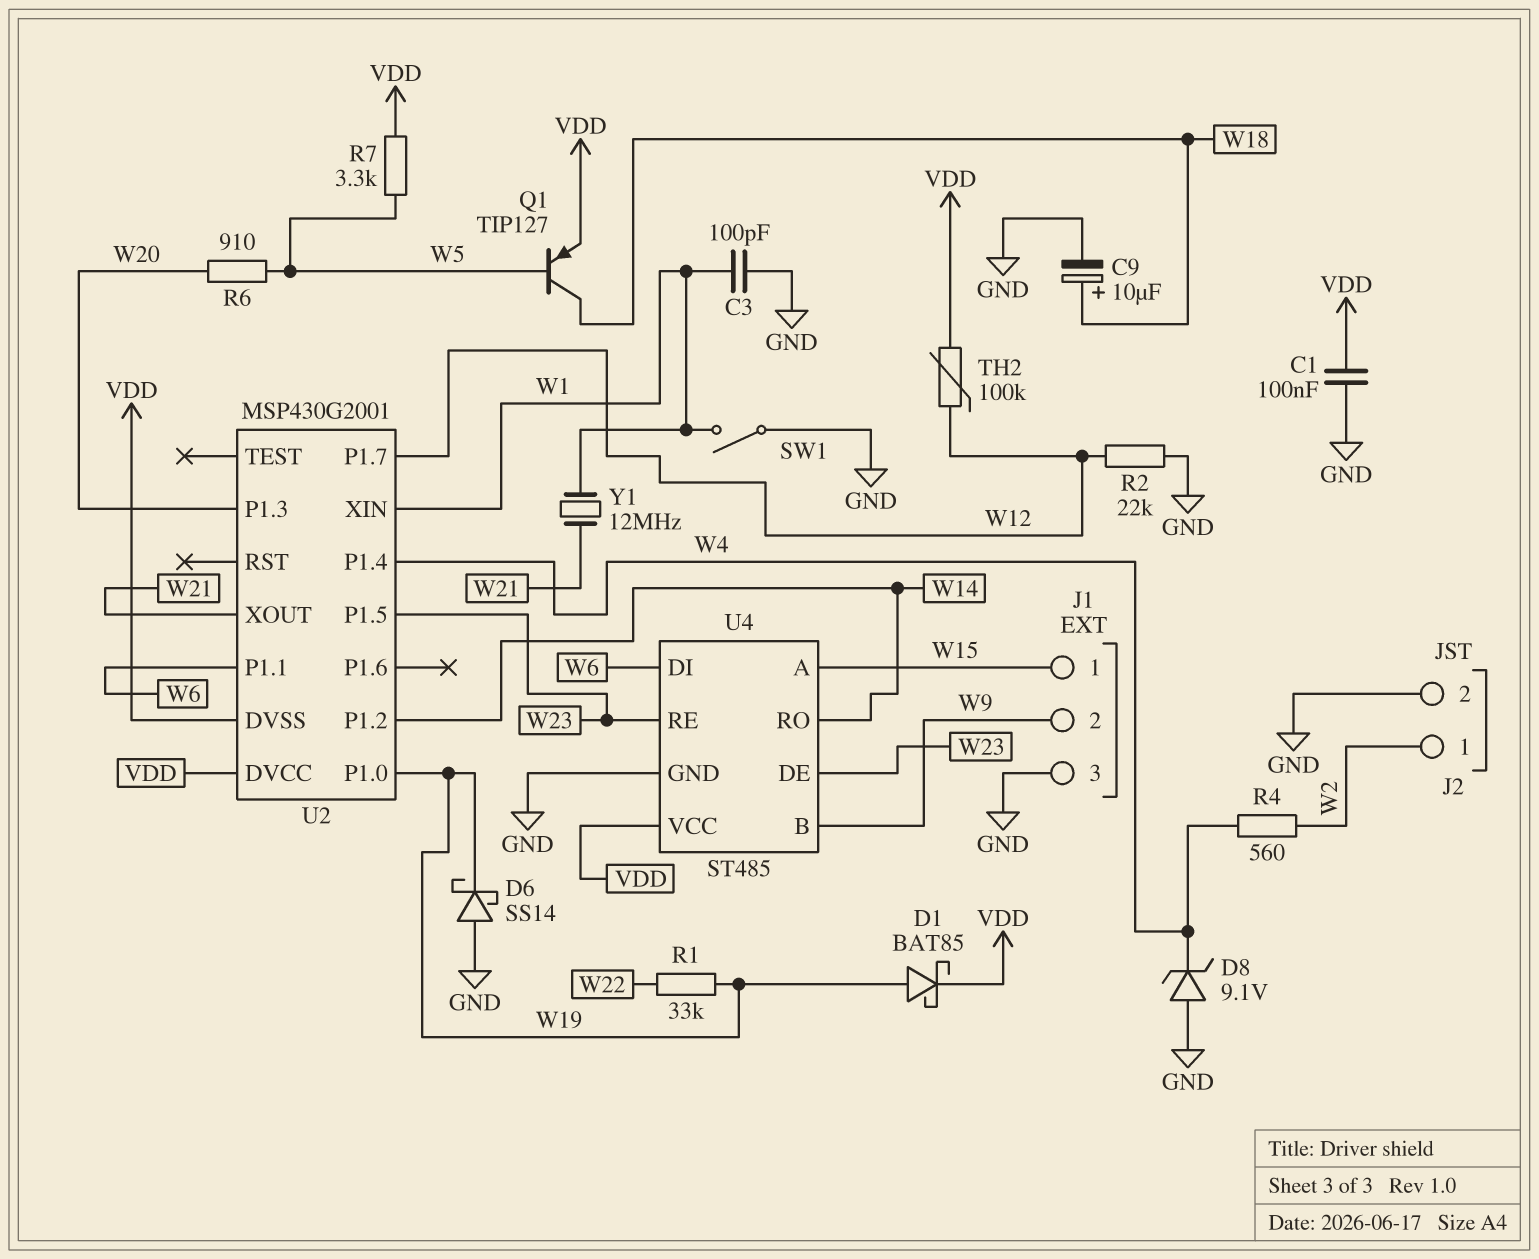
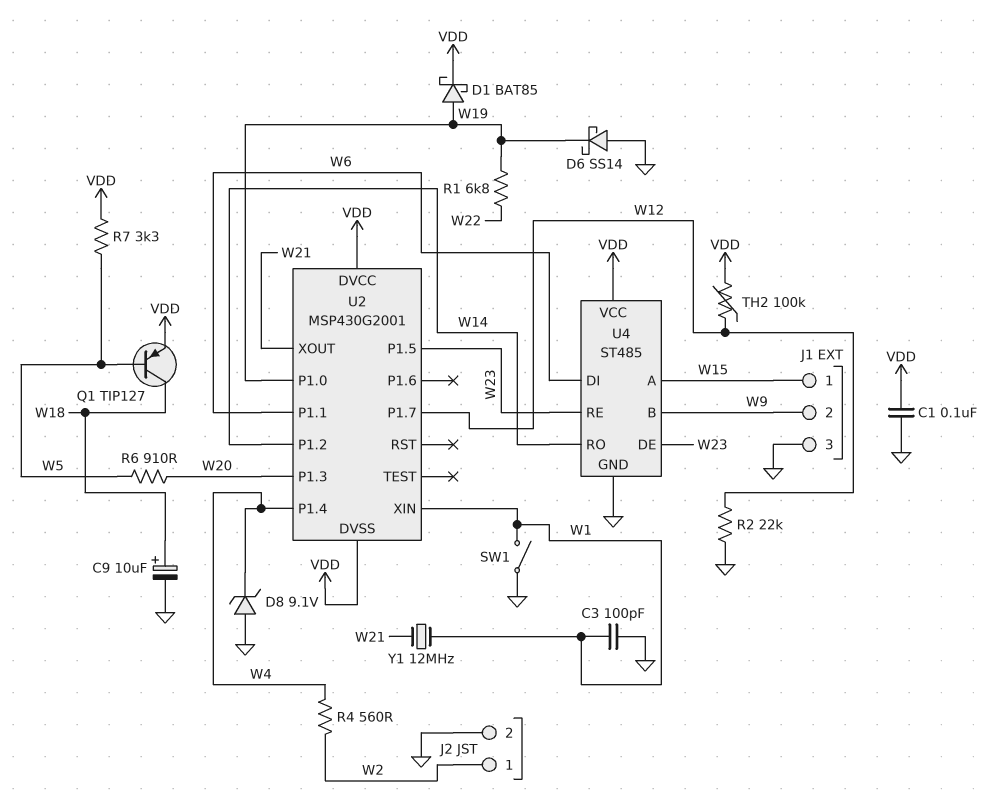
R1: 33k (W19, W22) -> 6.8k (W19, W22)

